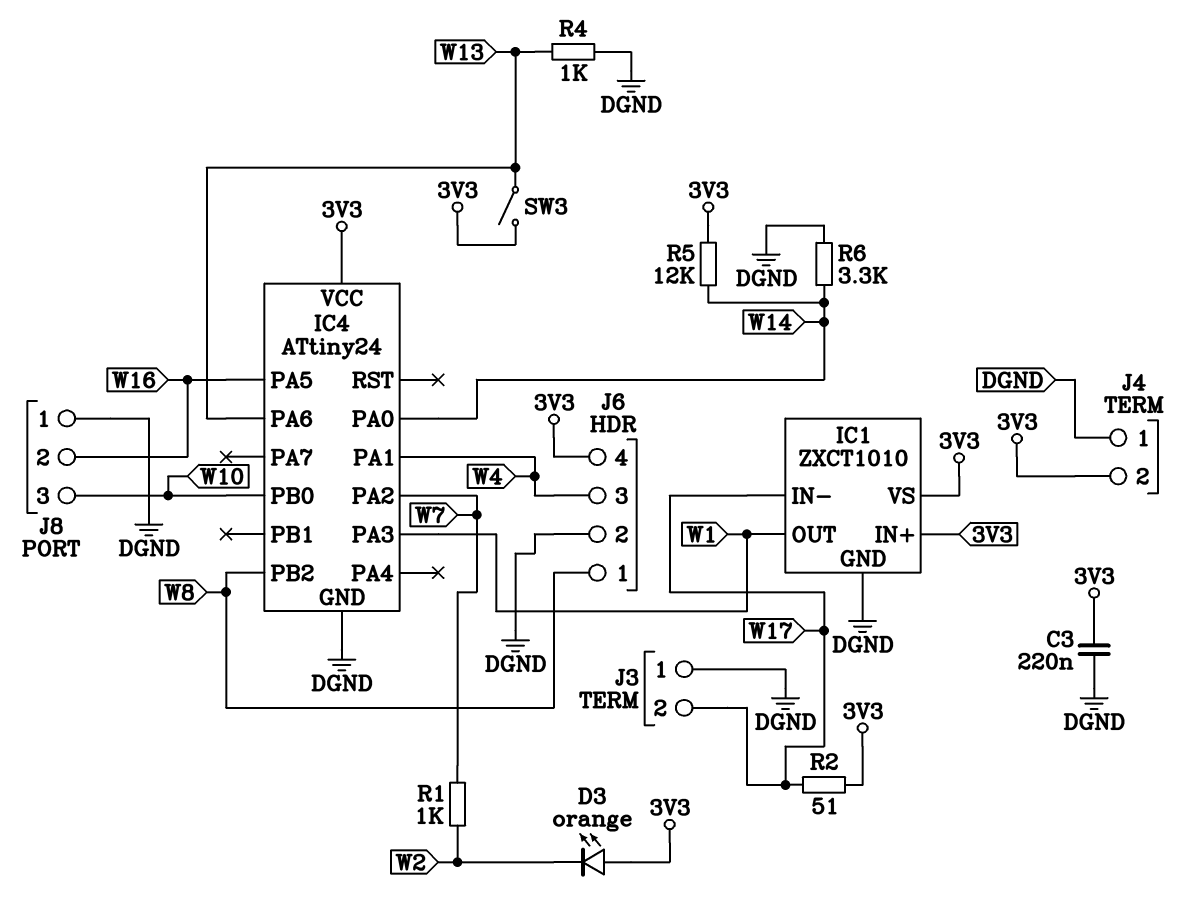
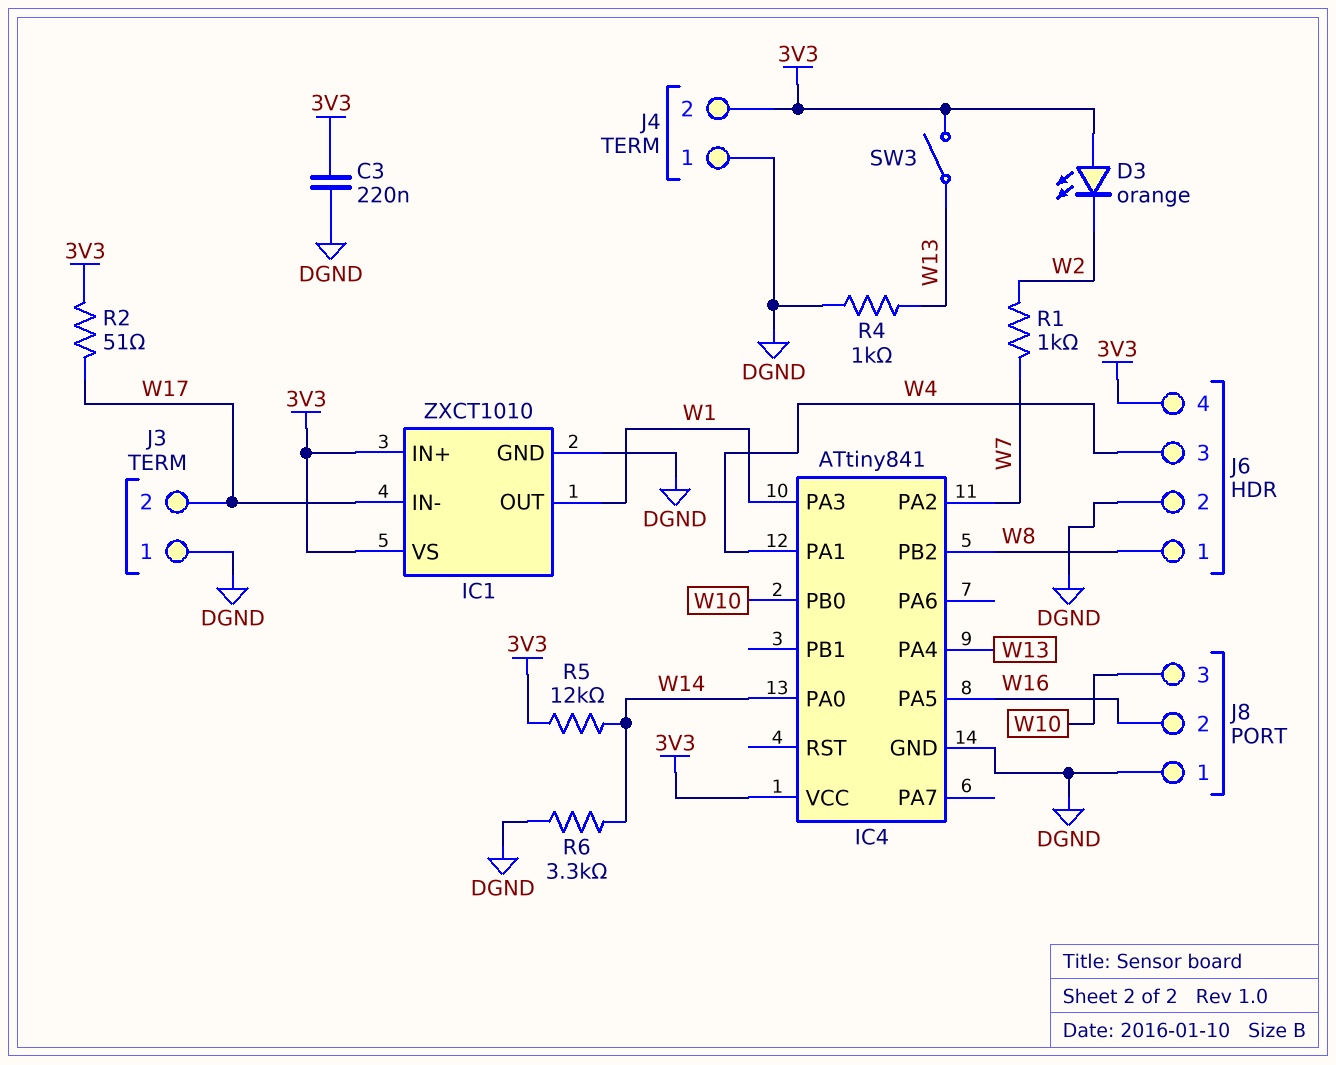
IC4: ATtiny24 -> ATtiny841
IC4 pin PA4: none -> W13
IC4 pin PA6: W13 -> none

